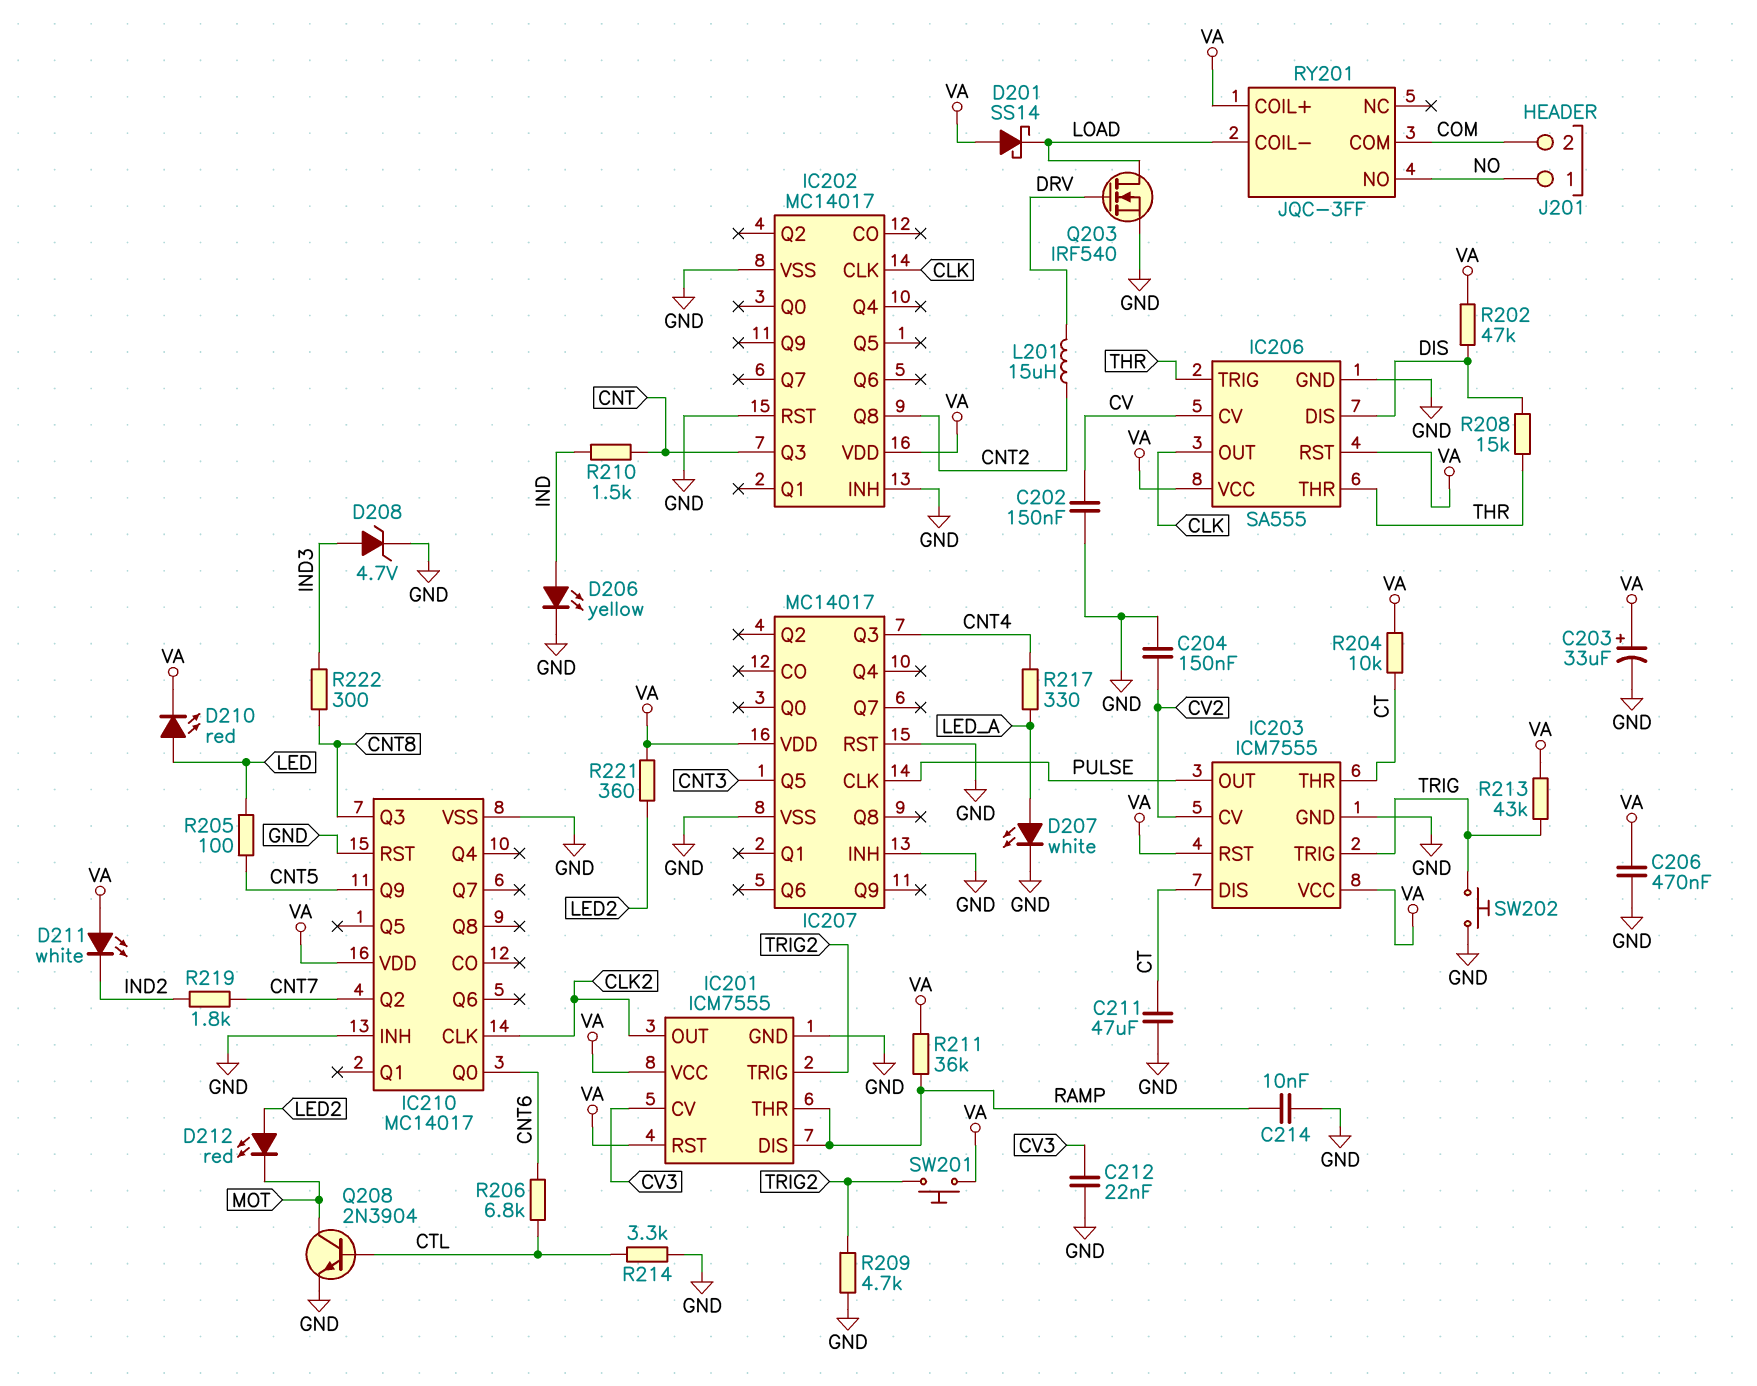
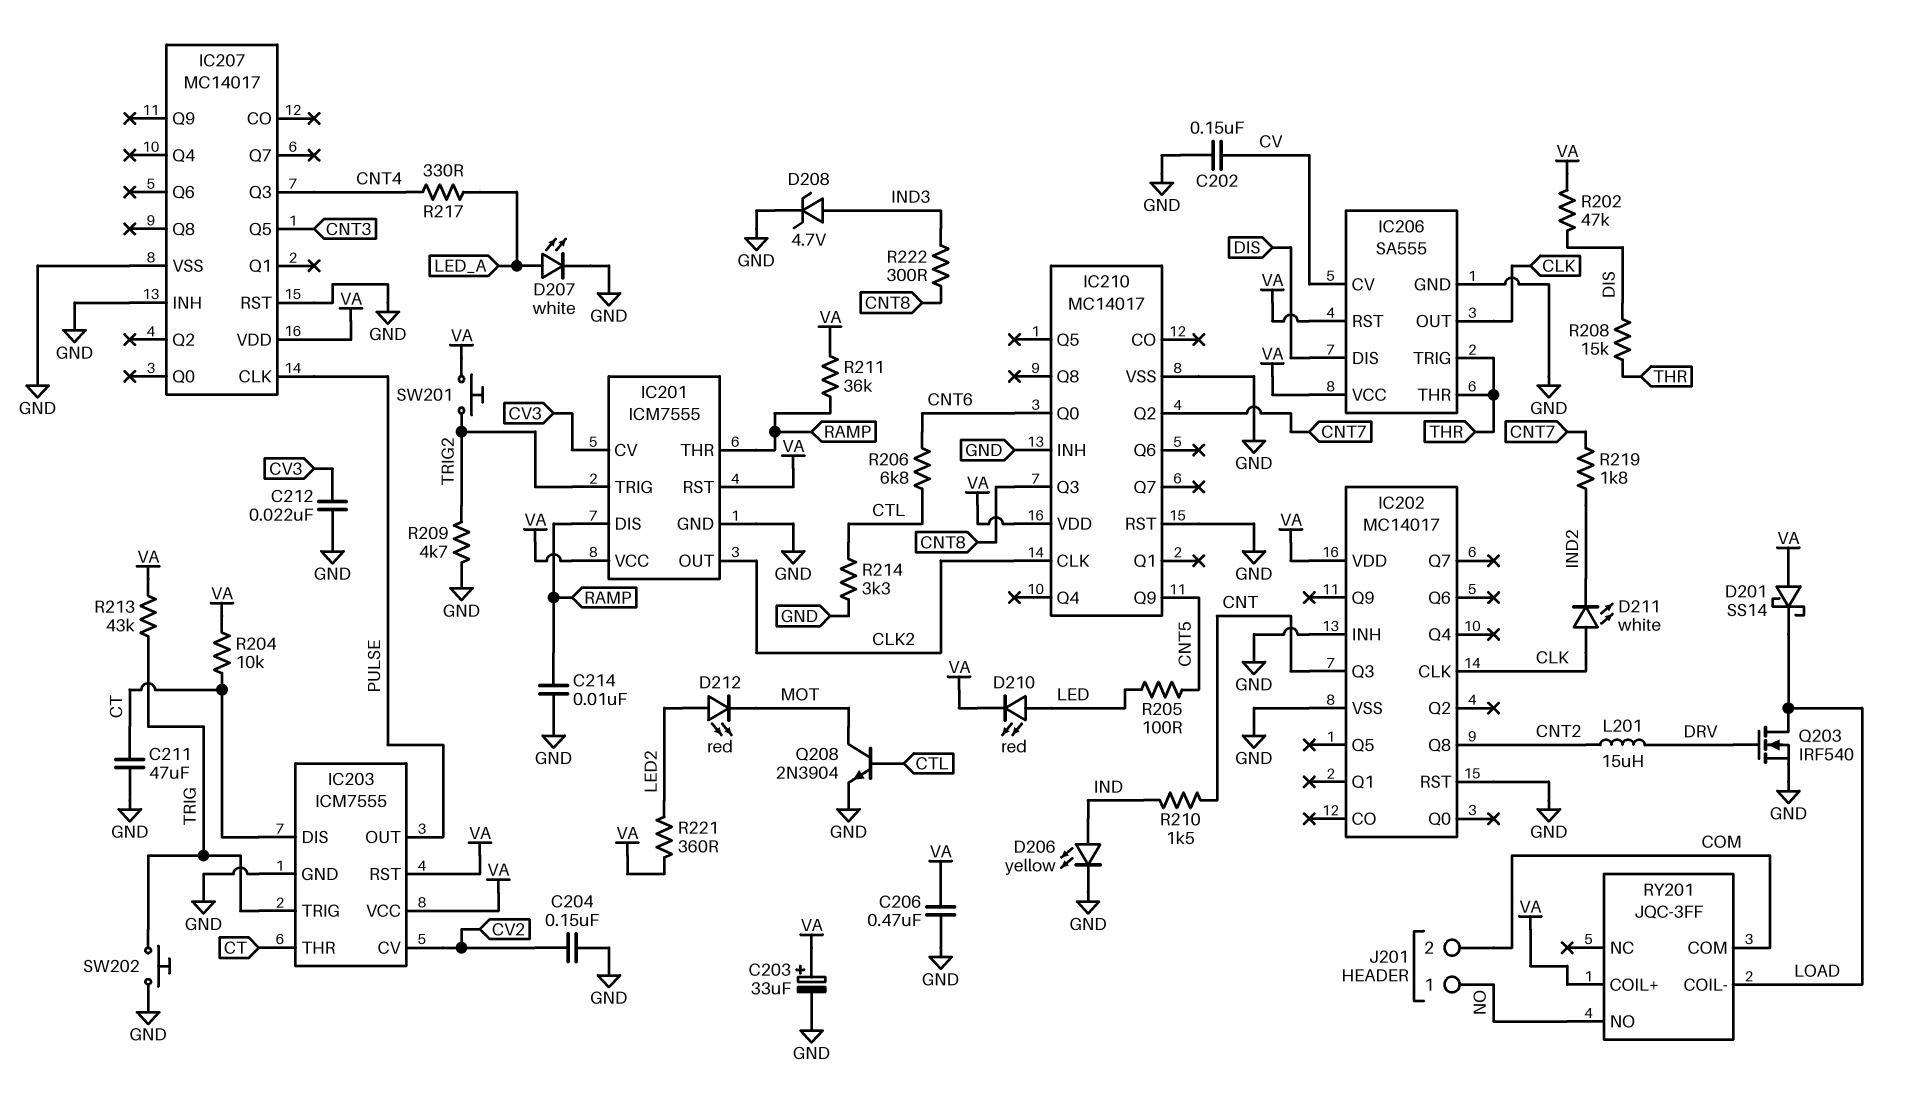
D211: LED white (A VA, K IND2) -> LED white (A CLK, K IND2)

